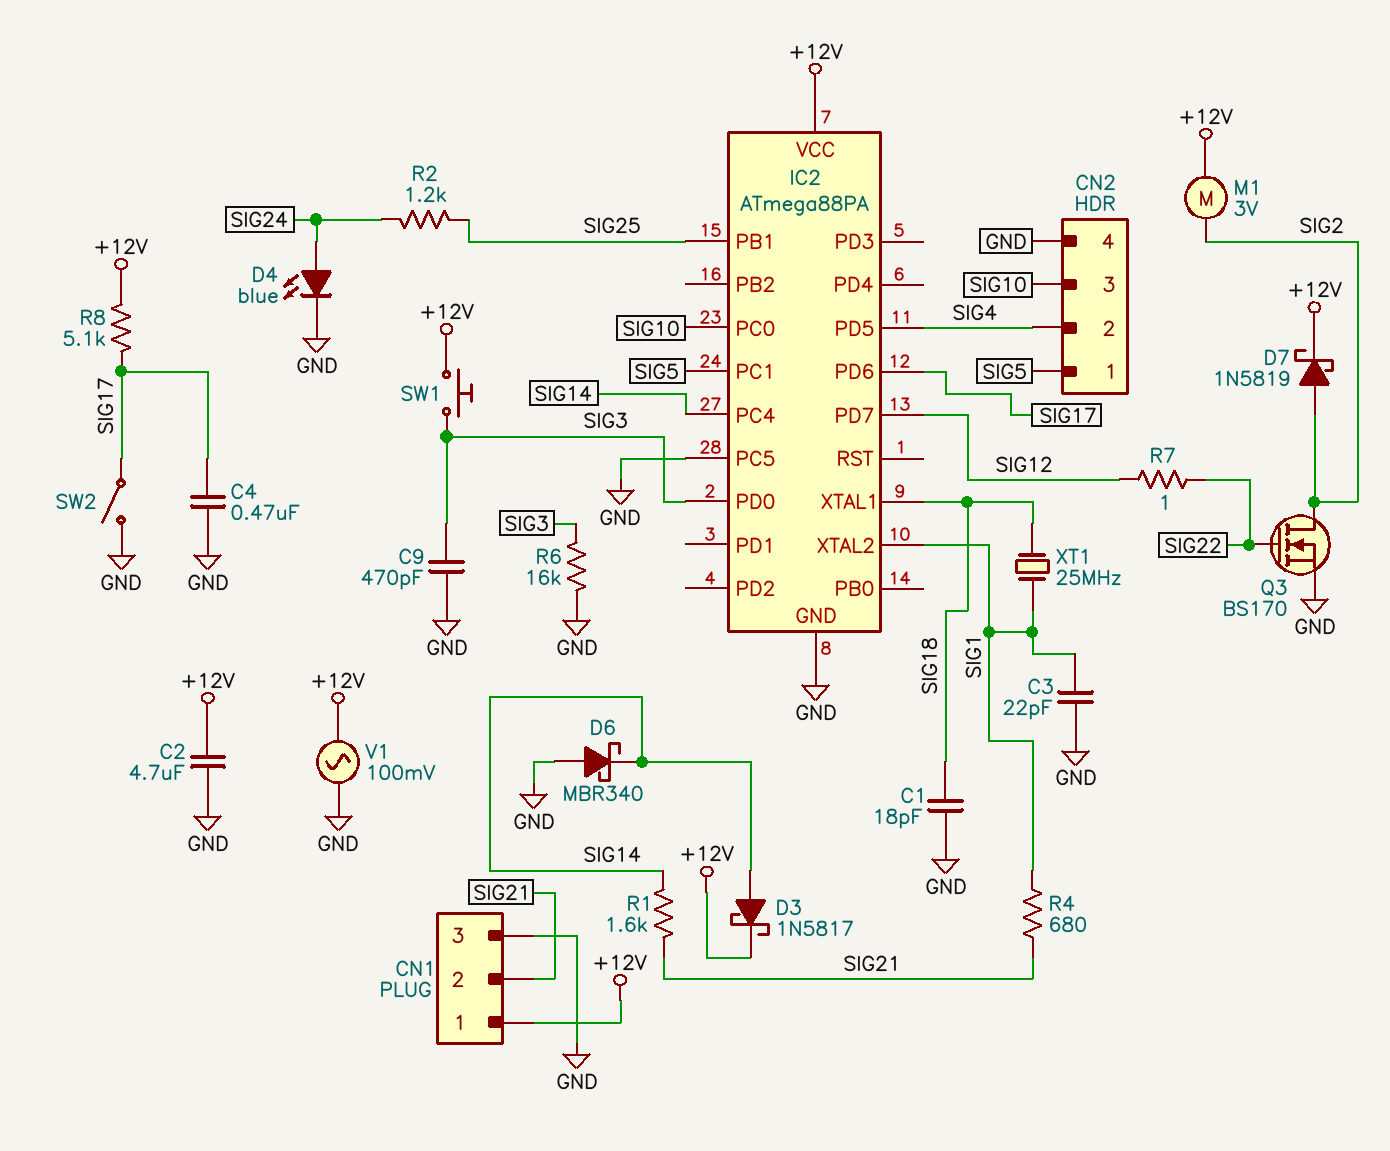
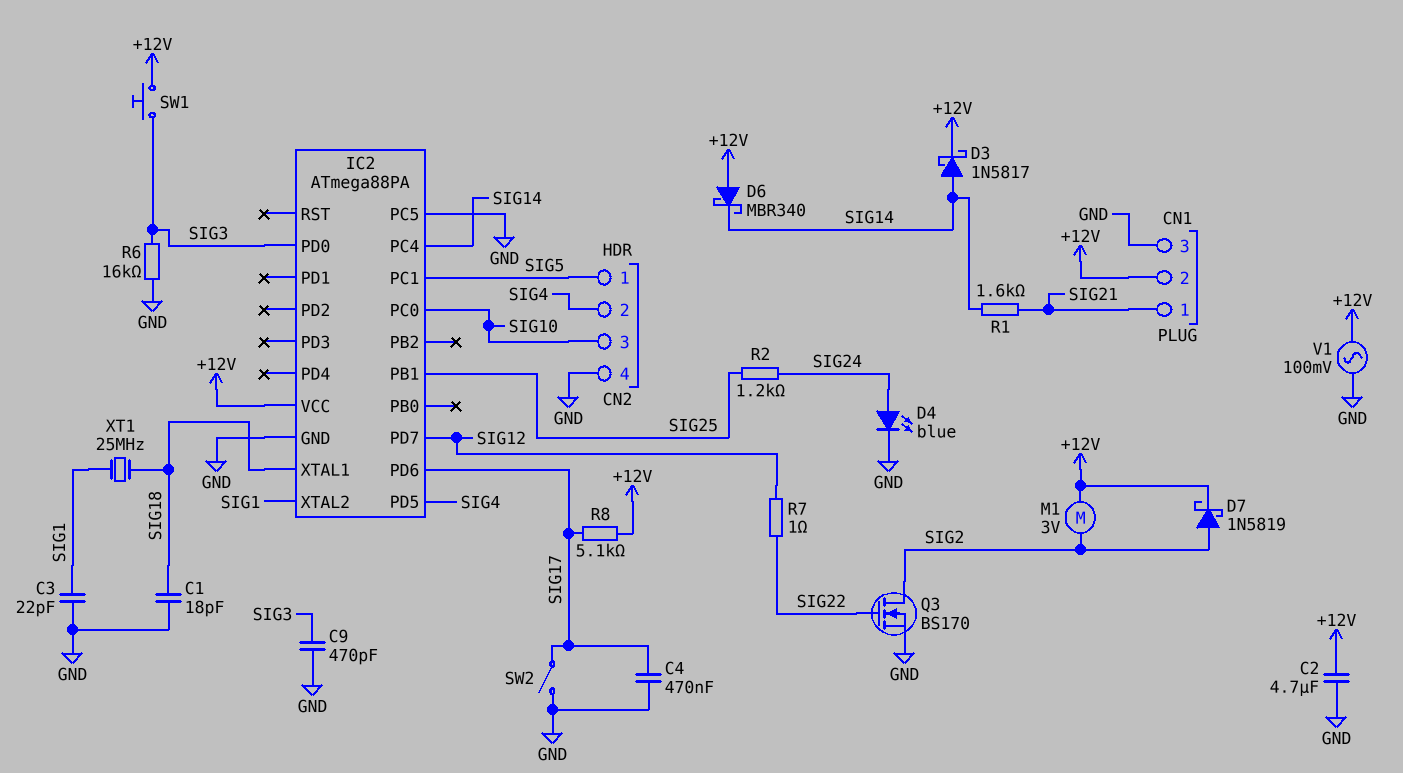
CN1 pin 1: +12V -> SIG21
CN1 pin 2: SIG21 -> +12V
D6: schottky MBR340 (A GND, K SIG14) -> schottky MBR340 (A +12V, K SIG14)
R4: 680 (SIG1, SIG21) -> none

